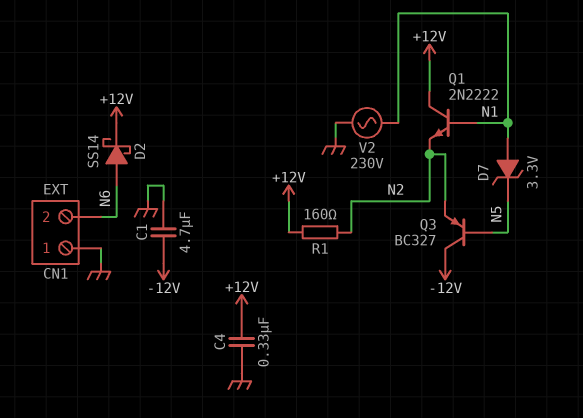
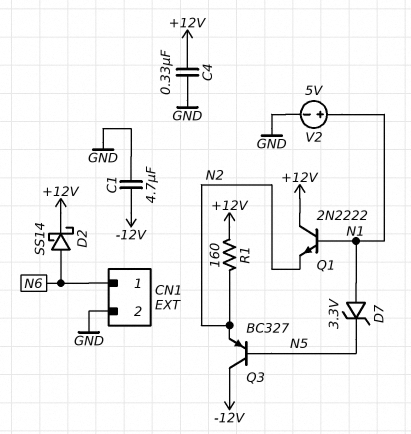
CN1 pin 1: GND -> N6
CN1 pin 2: N6 -> GND
V2: AC 230V (GND, N1) -> 5V (plus N1, minus GND)

